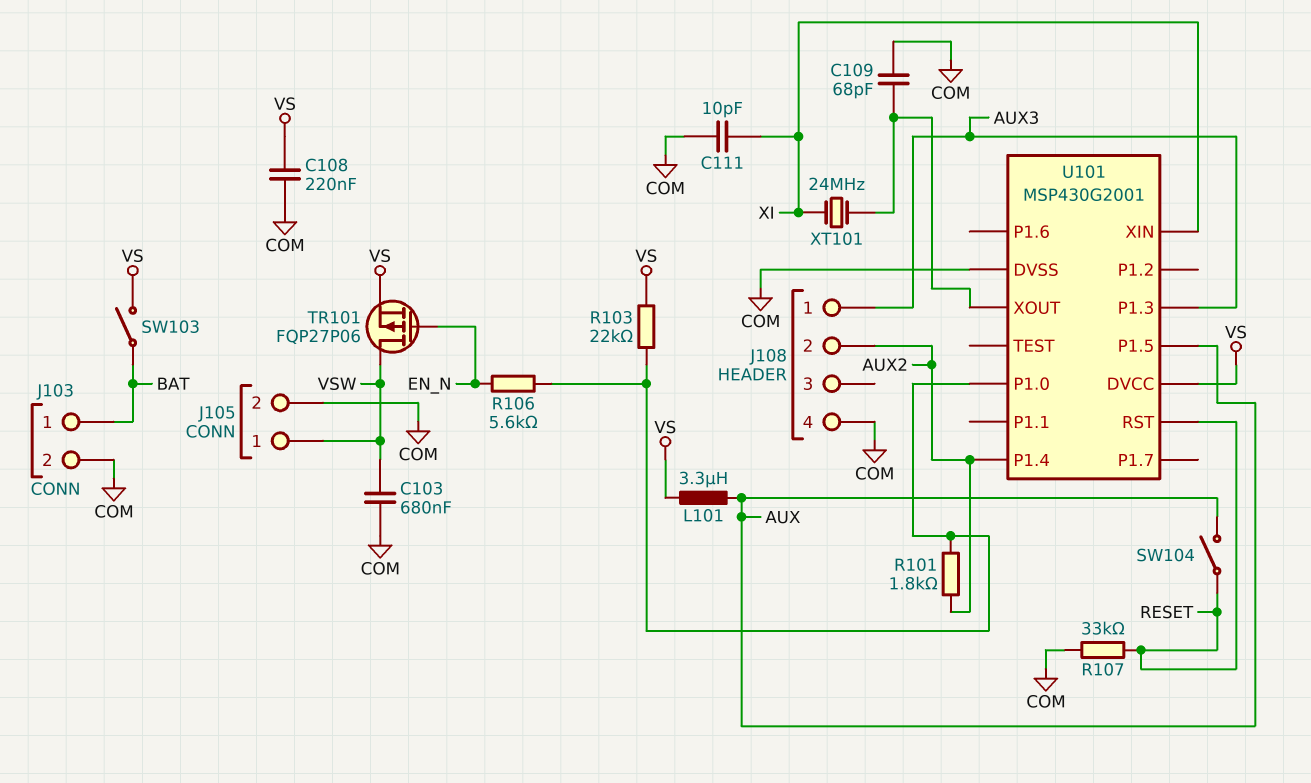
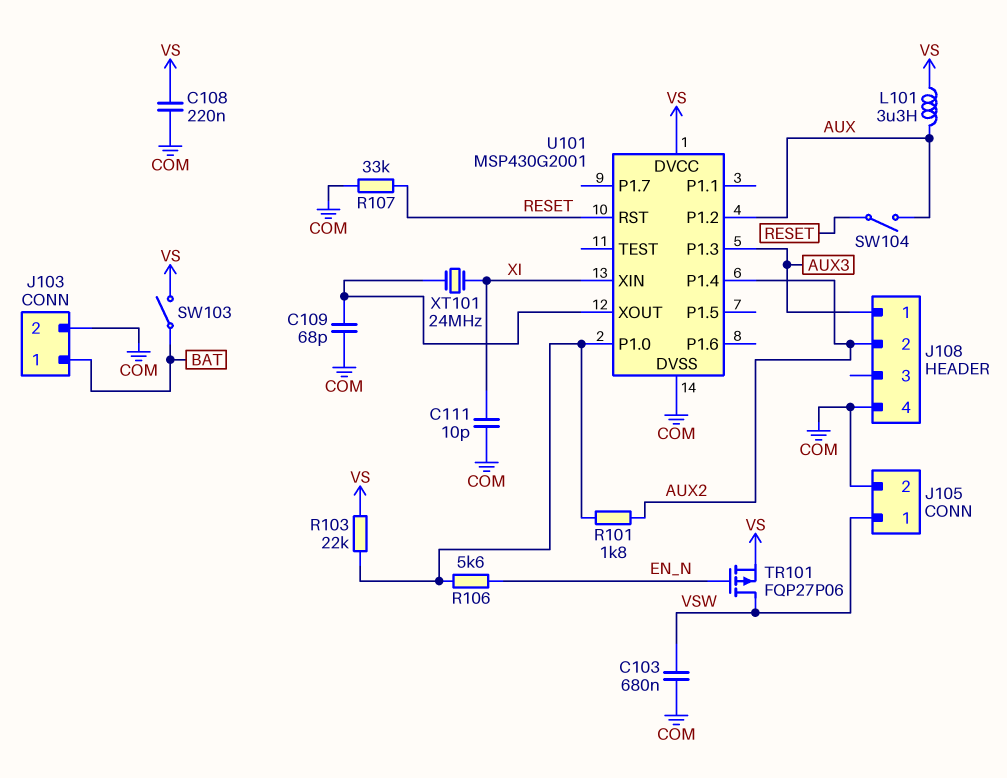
U101 pin P1.2: none -> AUX
U101 pin P1.5: AUX -> none

